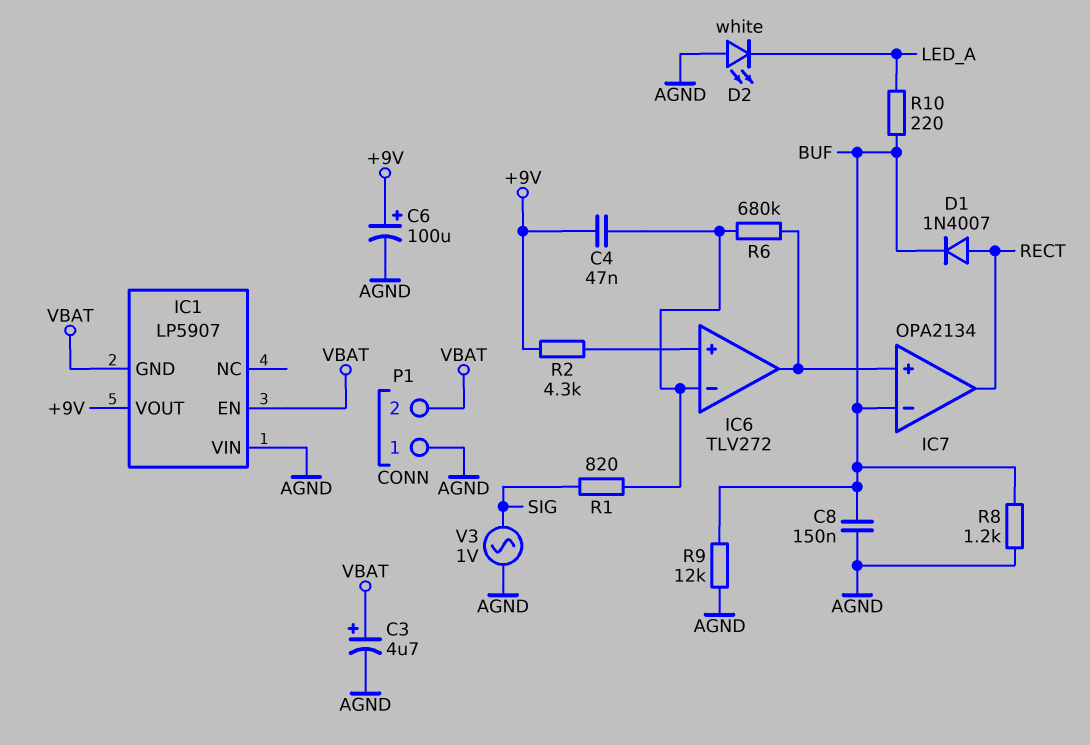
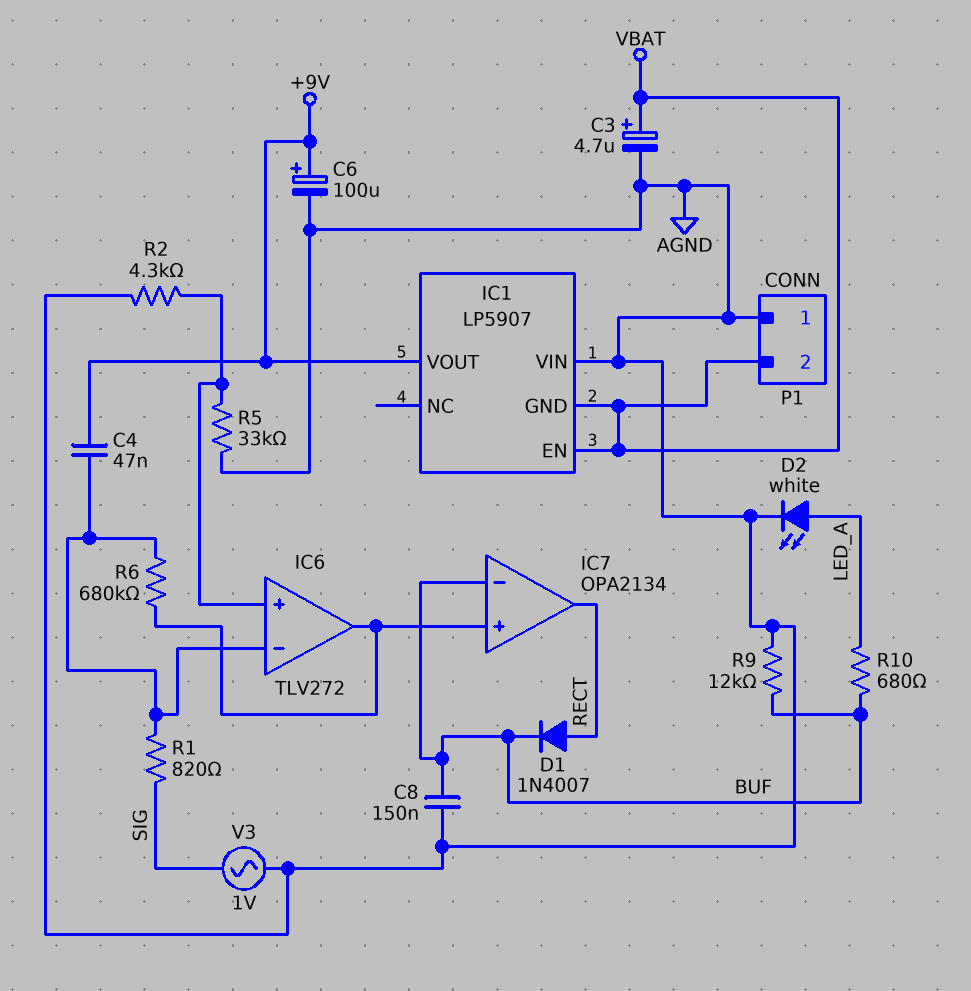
D2: LED white (A AGND, K LED_A) -> LED white (A LED_A, K AGND)
R2: 4.3k (+9V, IC6/in+) -> 4.3k (AGND, IC6/in+)
R5: none -> 33k (AGND, IC6/in+)
R8: 1.2k (AGND, BUF) -> none
R10: 220 (BUF, LED_A) -> 680 (BUF, LED_A)

